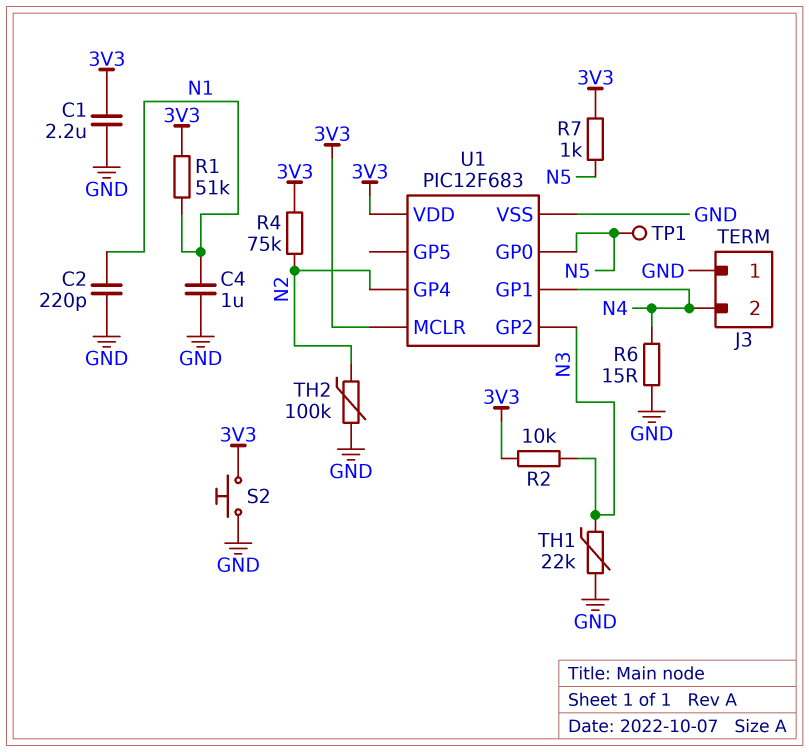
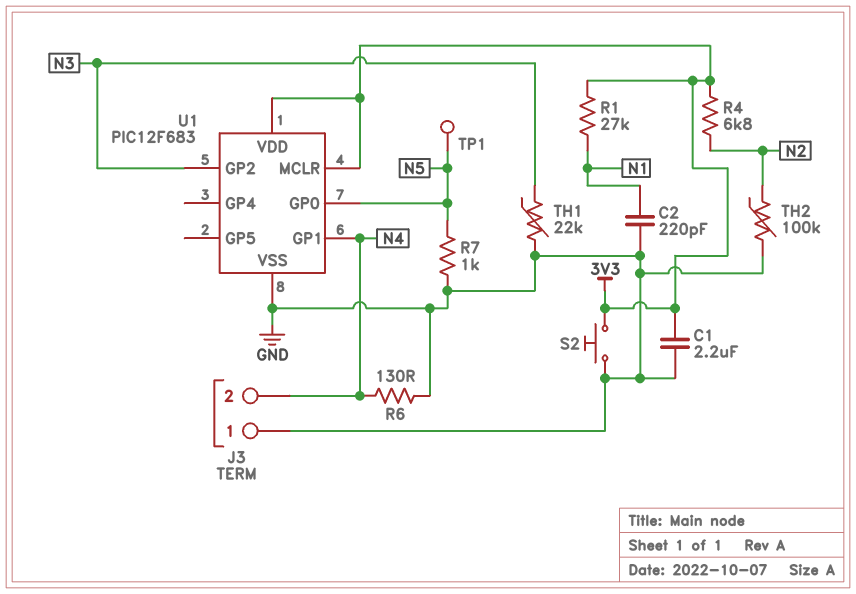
C4: 1uF (GND, N1) -> none
R1: 51k (3V3, N1) -> 27k (3V3, N1)
R2: 10k (3V3, N3) -> none
R4: 75k (3V3, N2) -> 6.8k (3V3, N2)
R6: 15 (GND, N4) -> 130 (GND, N4)
R7: 1k (3V3, N5) -> 1k (GND, N5)
U1 pin GP4: N2 -> none

